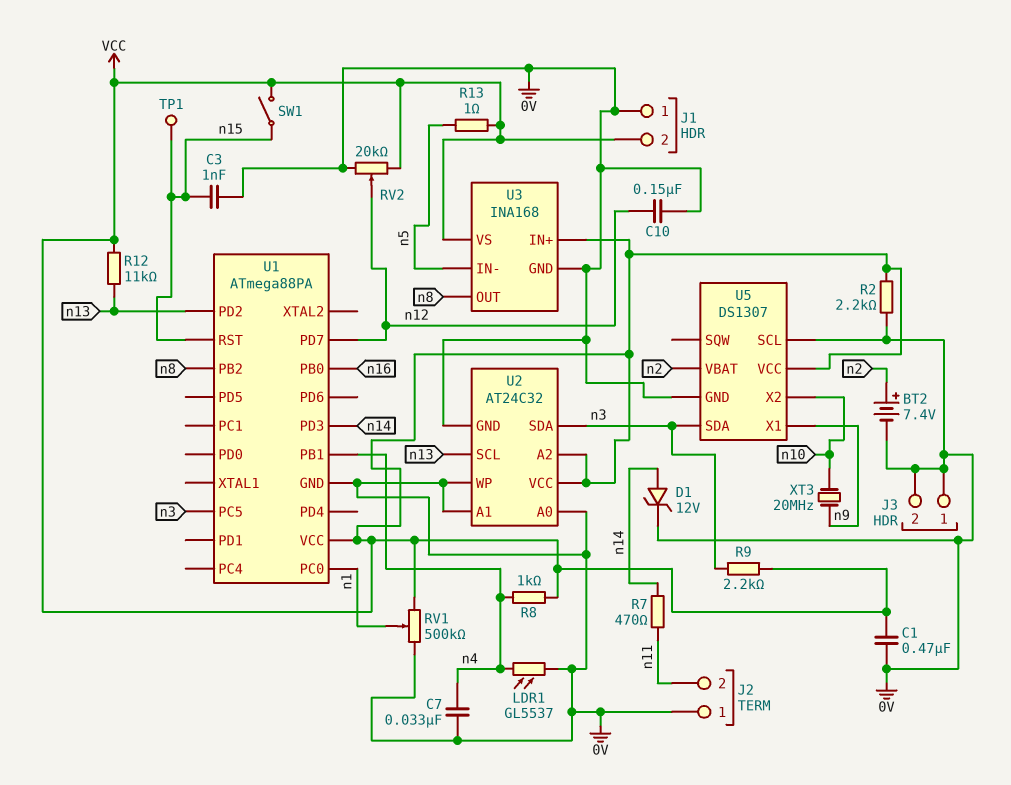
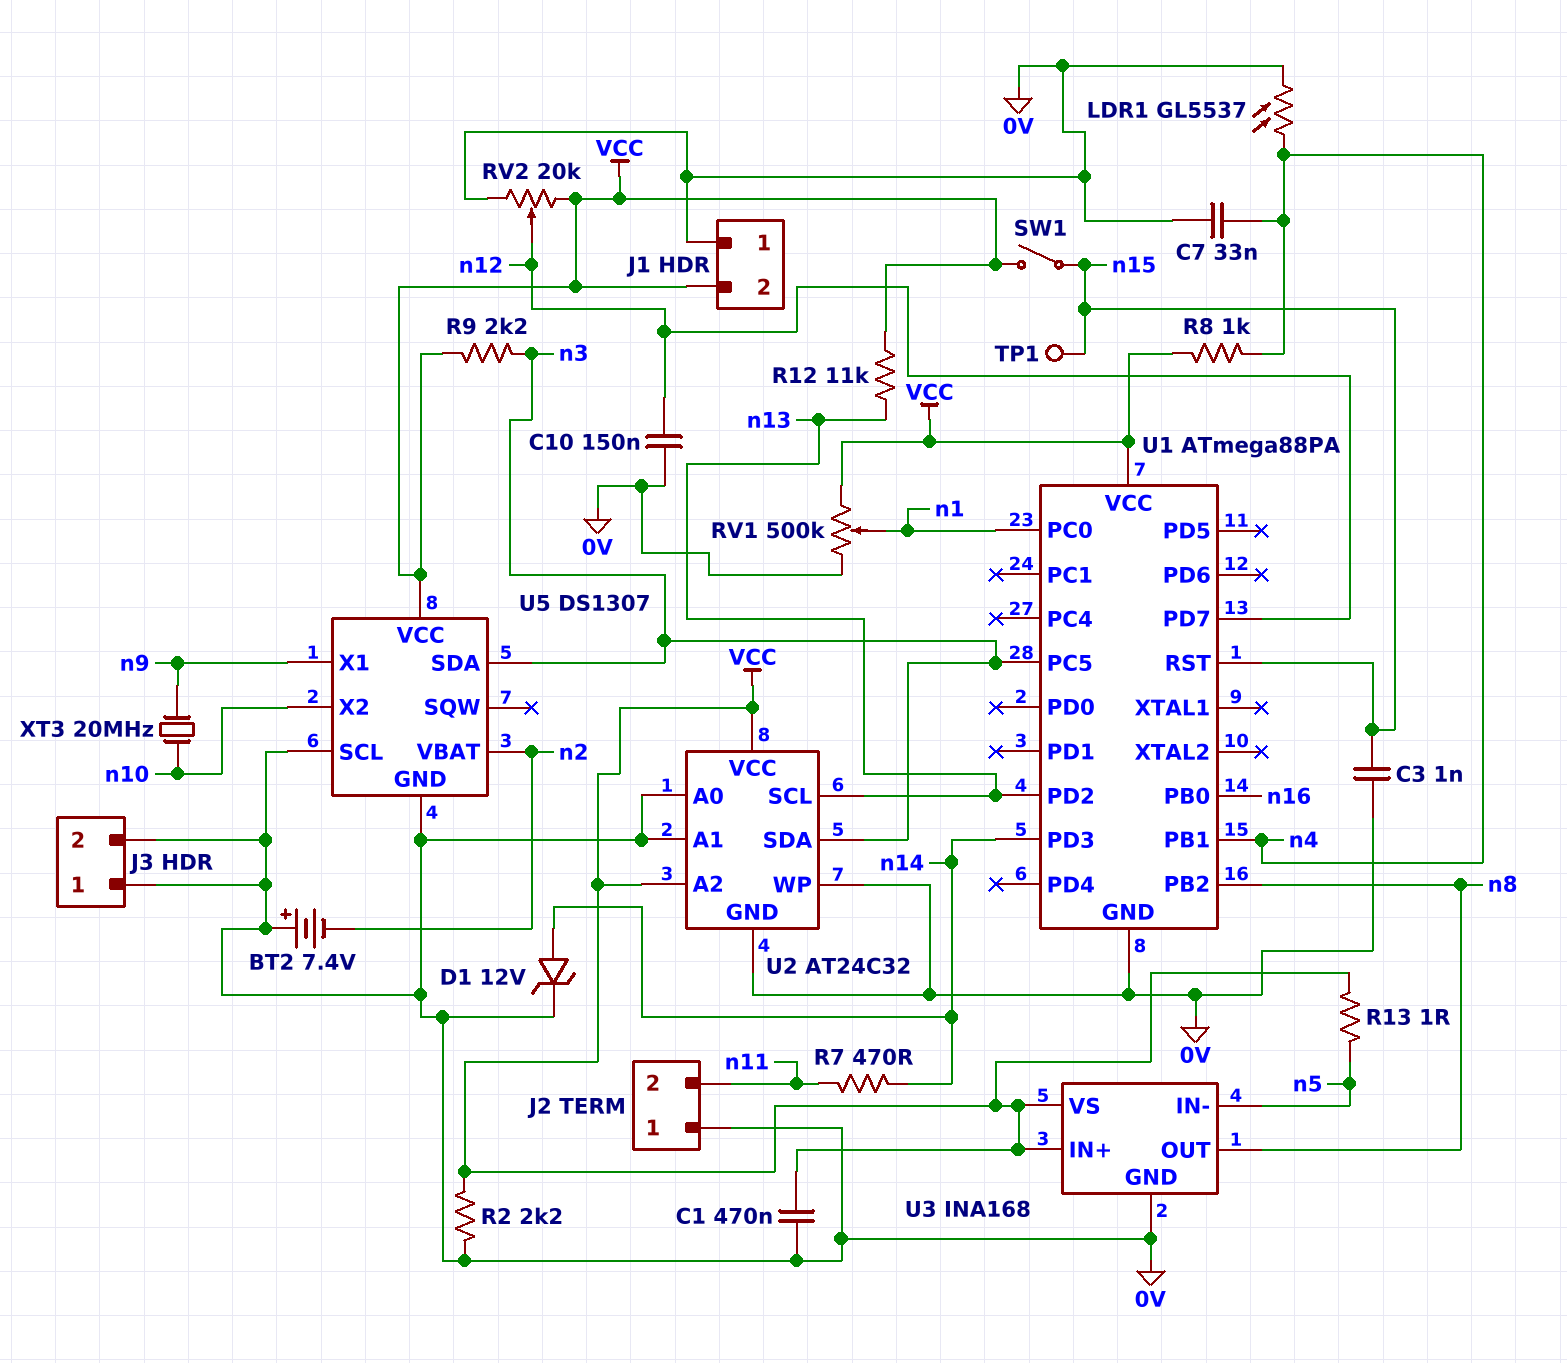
BT2: 7.4V (plus n2, minus 0V) -> 7.4V (plus 0V, minus n2)

